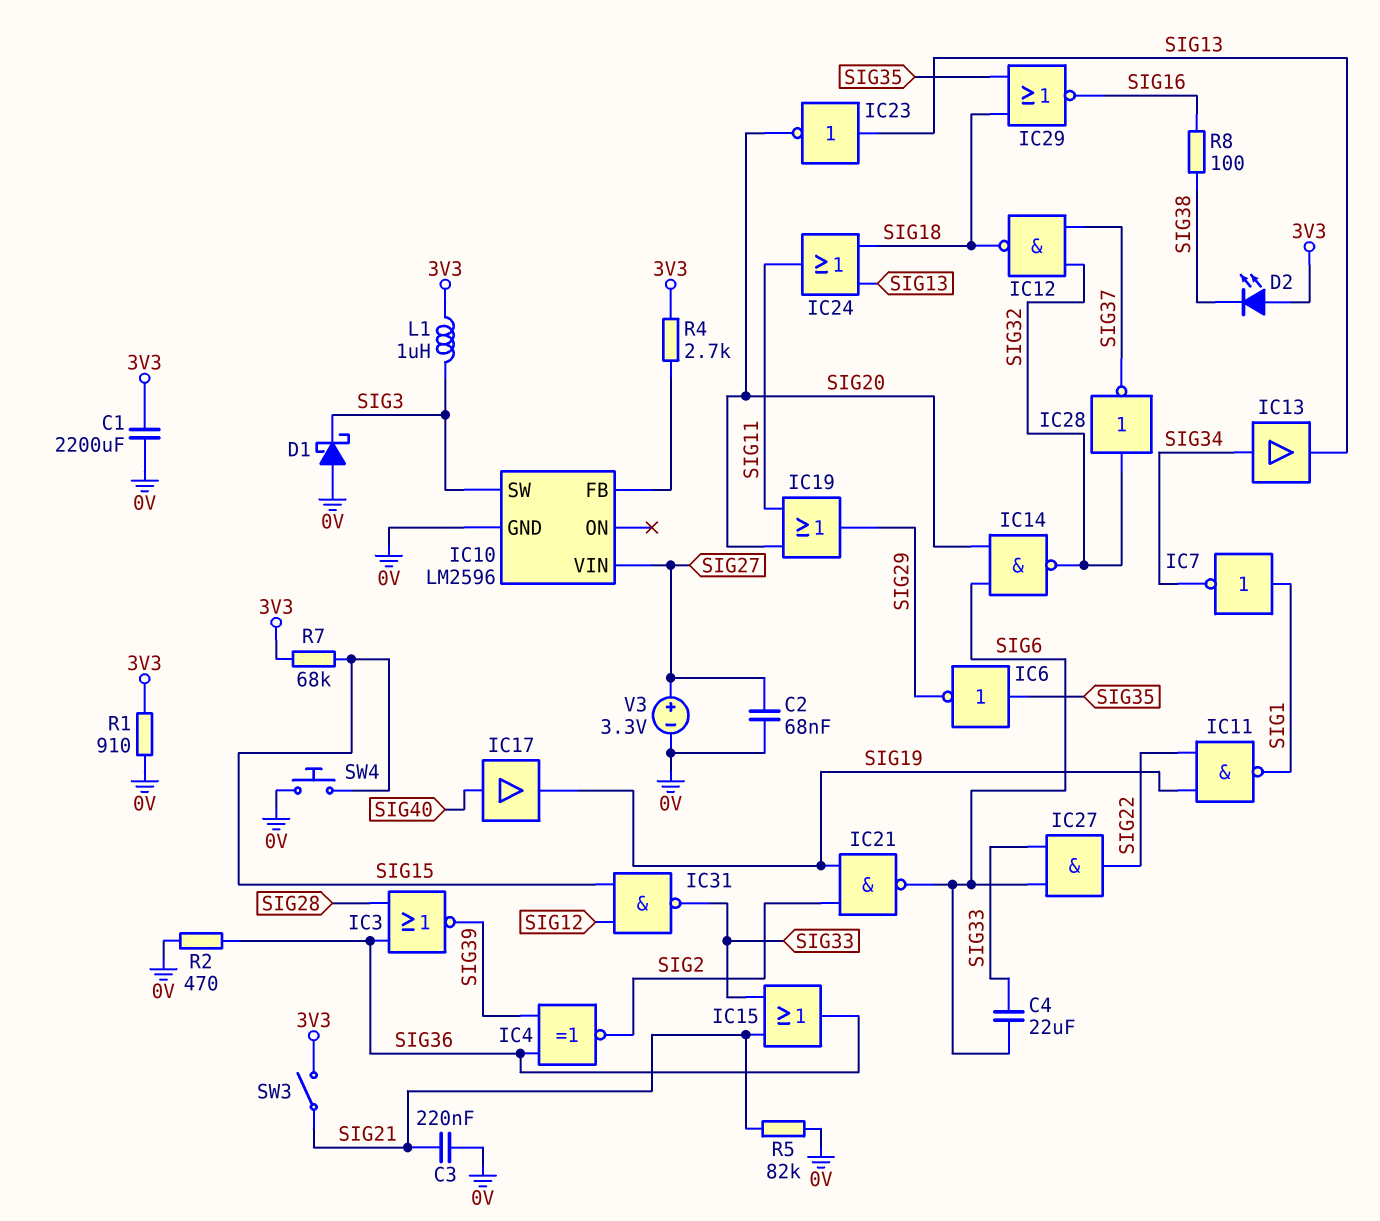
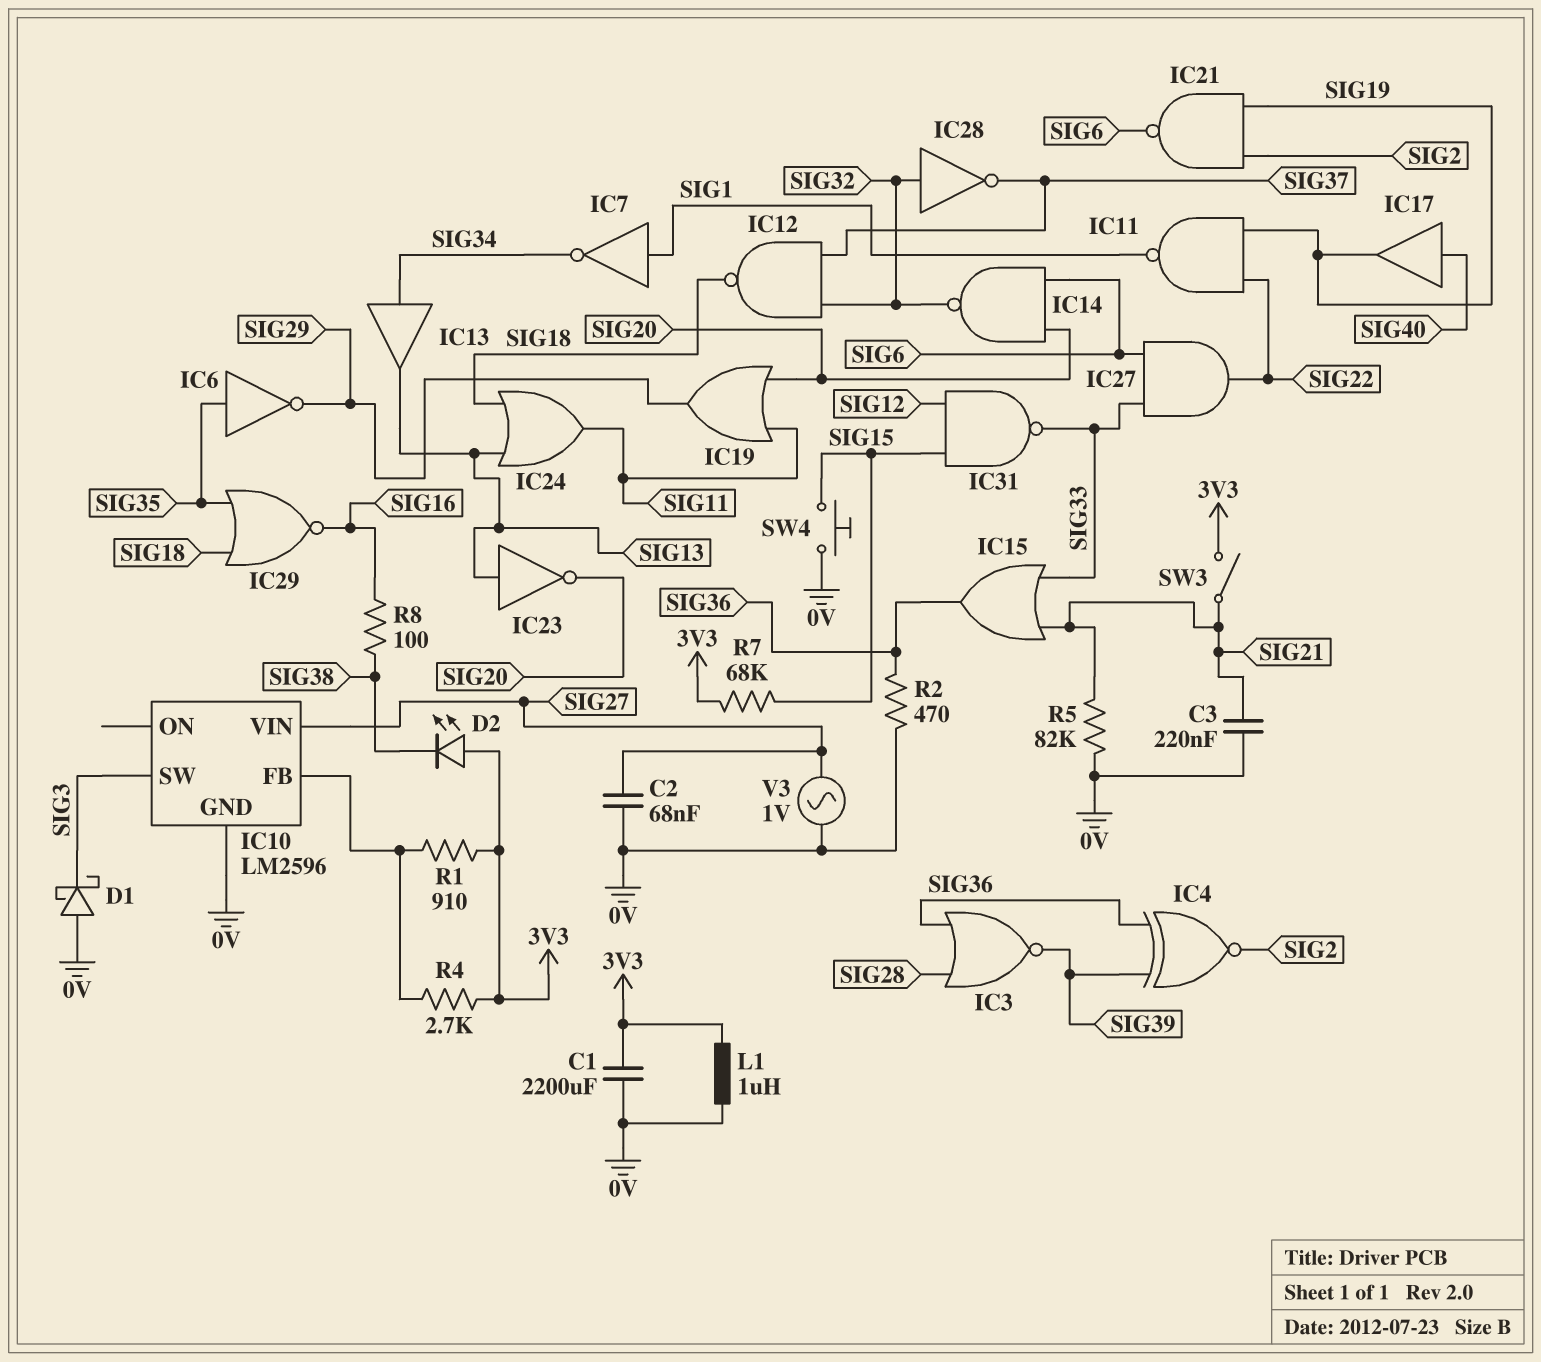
C4: 22uF (SIG6, SIG33) -> none
L1: 1uH (3V3, SIG3) -> 1uH (0V, 3V3)
R1: 910 (0V, 3V3) -> 910 (3V3, IC10/FB)
V3: 3.3V (plus SIG27, minus 0V) -> AC 1V (0V, SIG27)

